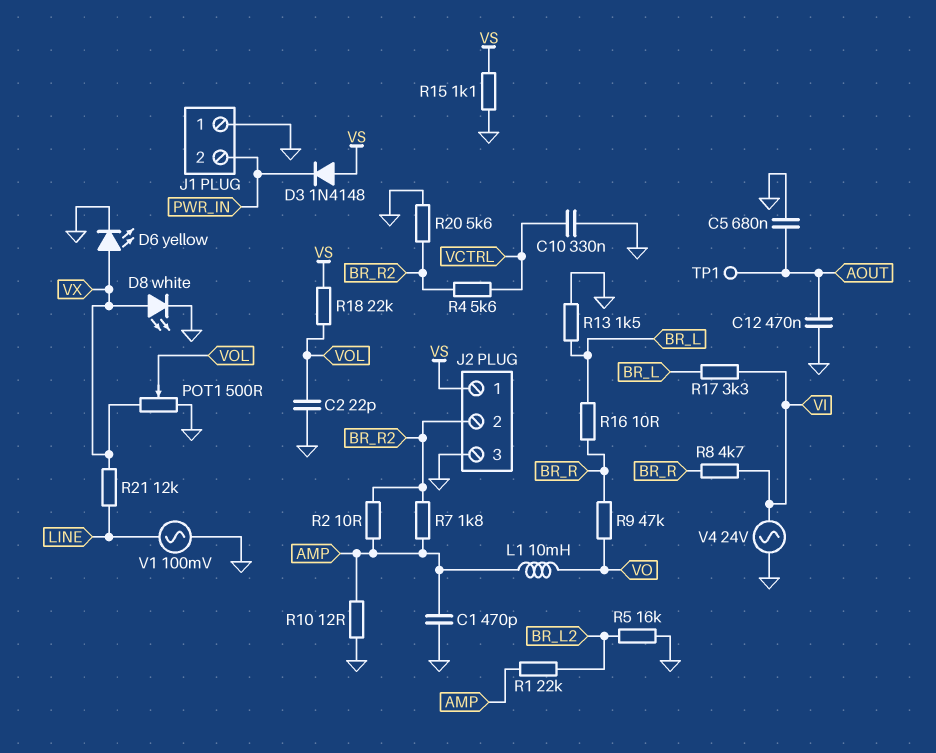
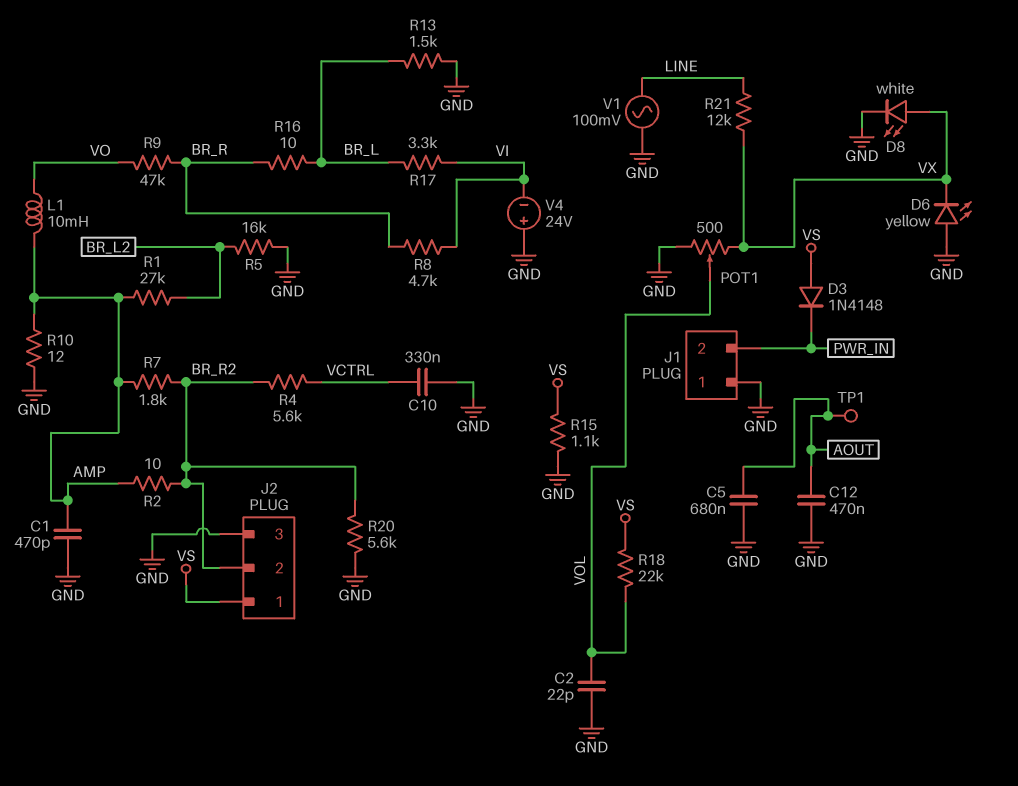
D6: LED yellow (A VX, K GND) -> LED yellow (A GND, K VX)
R1: 22k (AMP, BR_L2) -> 27k (AMP, BR_L2)
V4: AC 24V (GND, VI) -> 24V (plus GND, minus VI)

